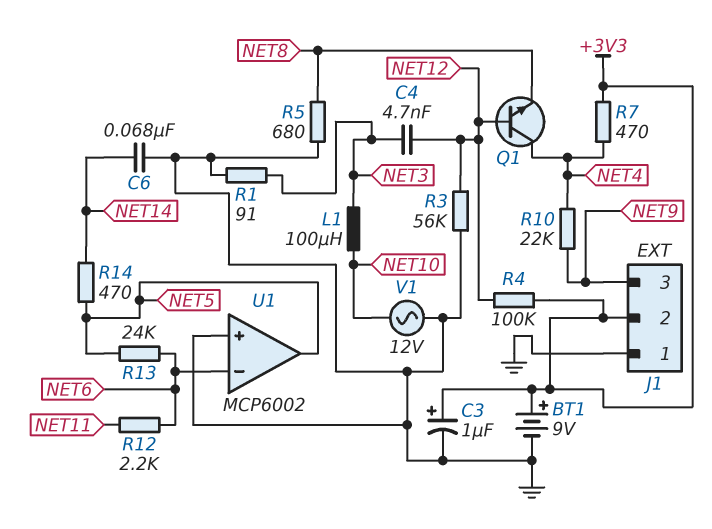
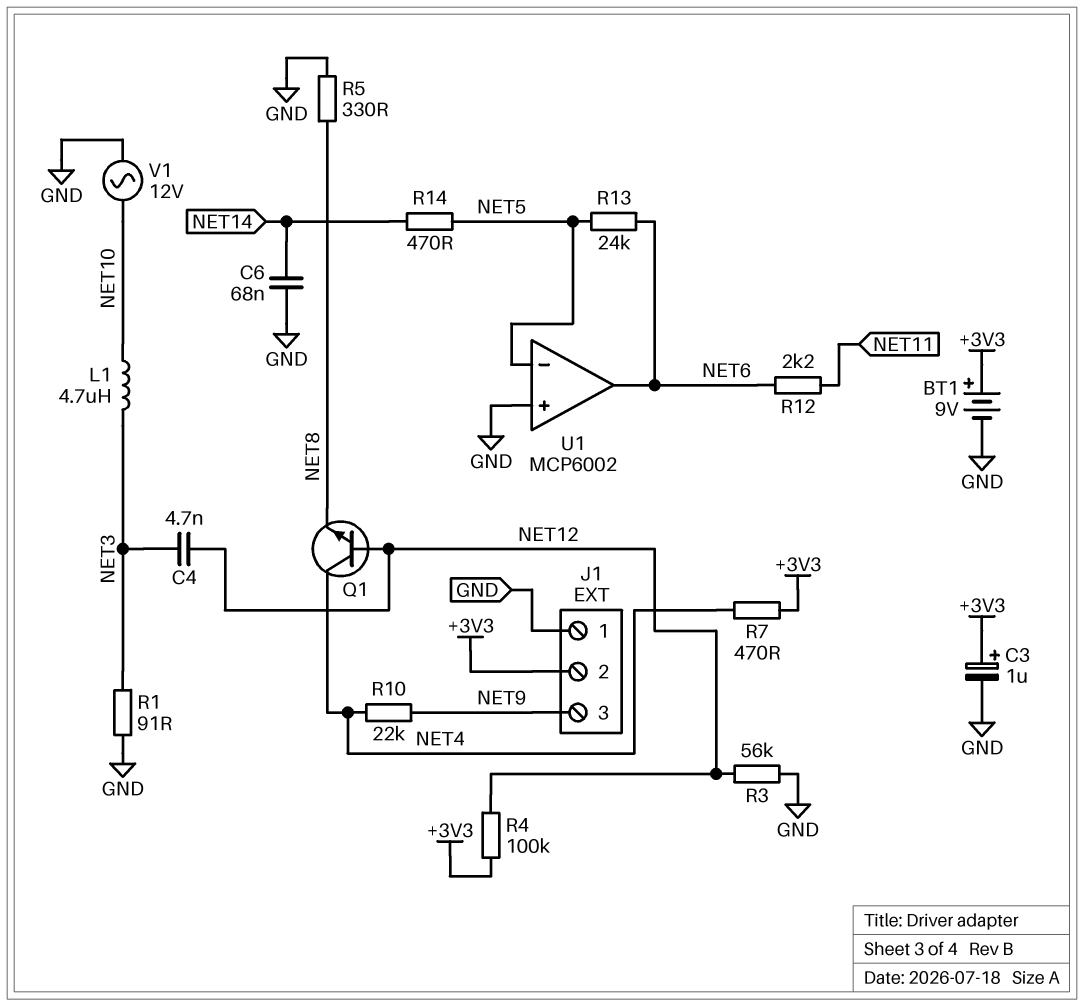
L1: 100uH (NET3, NET10) -> 4.7uH (NET3, NET10)
R5: 680 (GND, NET8) -> 330 (GND, NET8)
U1 pin in-: NET6 -> NET5
U1 pin out: NET5 -> NET6

